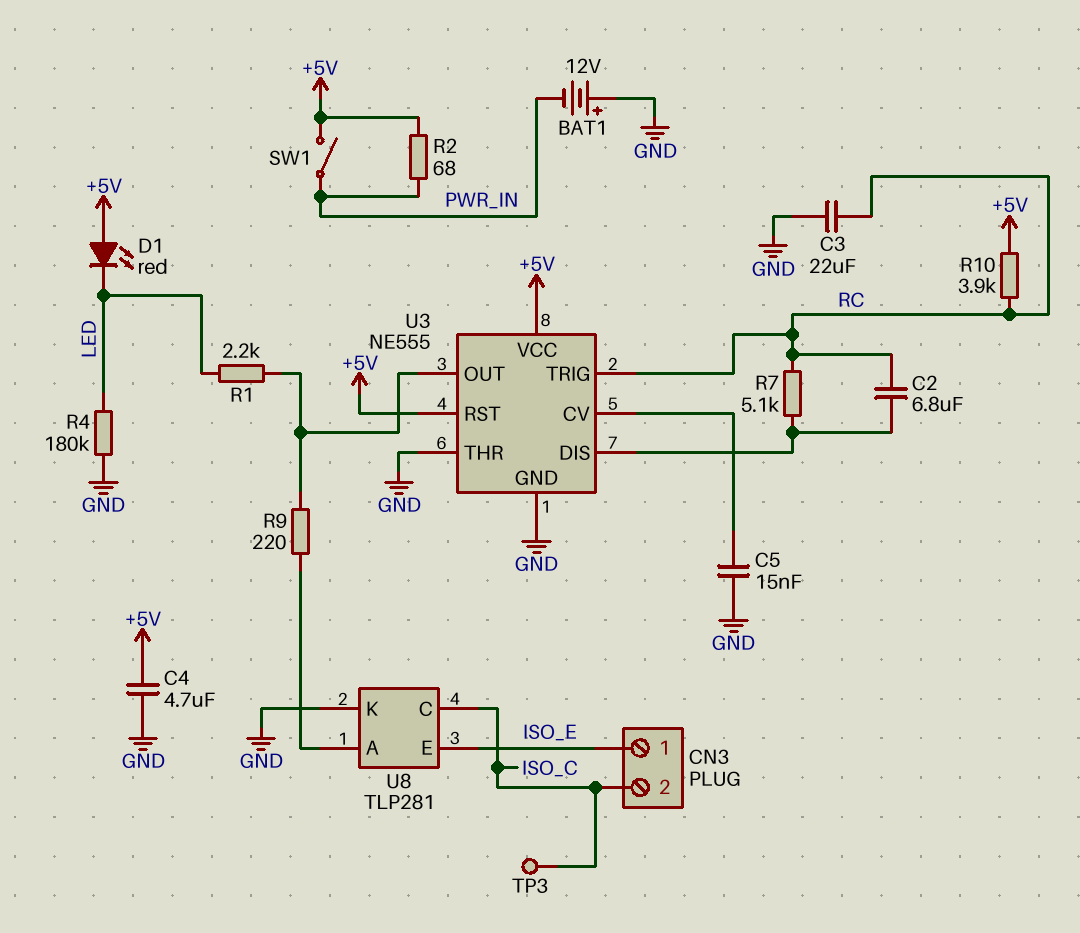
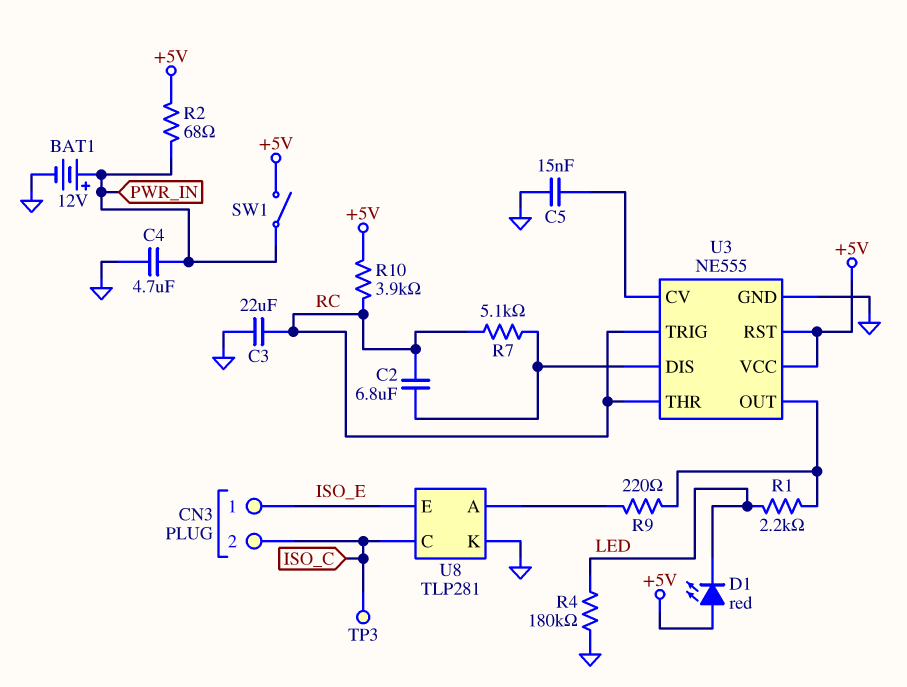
BAT1: 12V (plus GND, minus PWR_IN) -> 12V (plus PWR_IN, minus GND)
C4: 4.7uF (+5V, GND) -> 4.7uF (GND, PWR_IN)
U3 pin THR: GND -> RC

